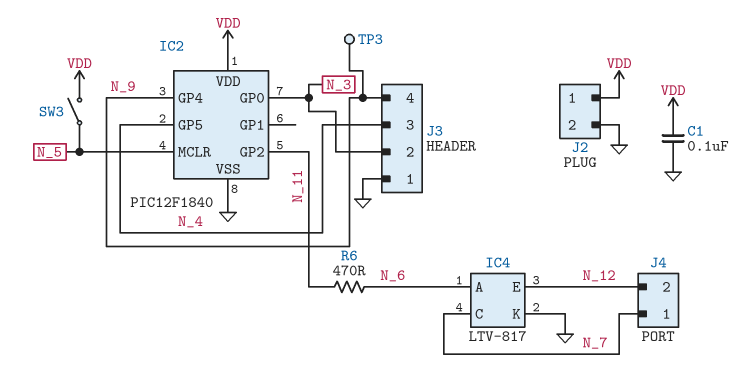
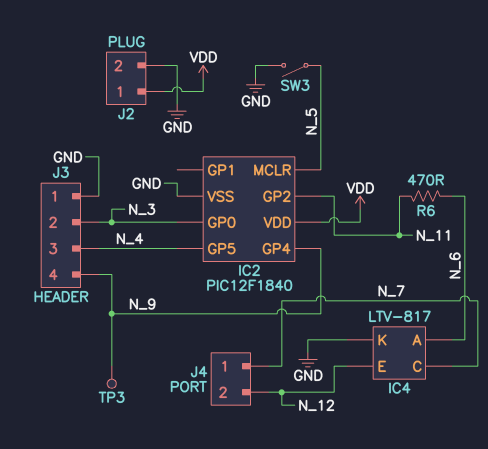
C1: 100nF (GND, VDD) -> none
SW3: switch (N_5, VDD) -> switch (GND, N_5)

